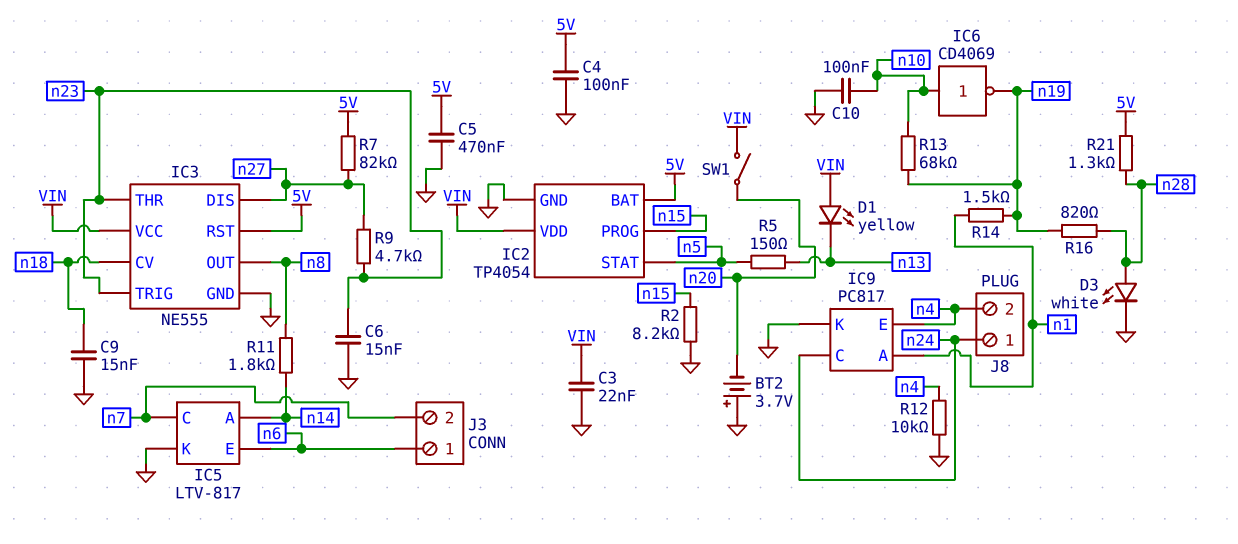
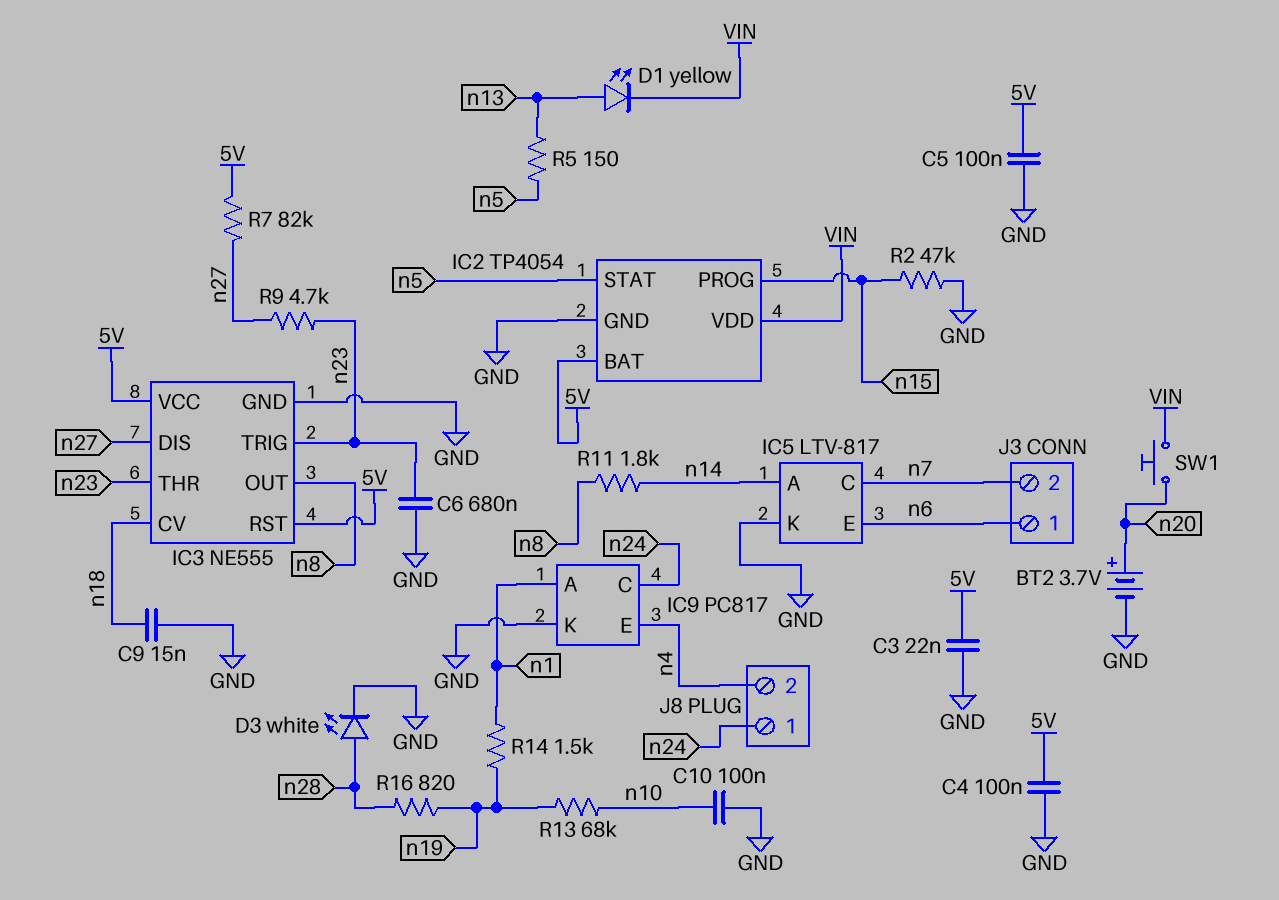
BT2: 3.7V (plus GND, minus n20) -> 3.7V (plus n20, minus GND)
C3: 22nF (GND, VIN) -> 22nF (5V, GND)
C5: 470nF (5V, GND) -> 100nF (5V, GND)
C6: 15nF (GND, n23) -> 680nF (GND, n23)
D1: LED yellow (A VIN, K n13) -> LED yellow (A n13, K VIN)
IC3 pin VCC: VIN -> 5V
IC6: NOT CD4069 (in n10, out n19) -> none
R2: 8.2k (GND, n15) -> 47k (GND, n15)
R12: 10k (GND, n4) -> none
R21: 1.3k (5V, n28) -> none
SW1: switch (VIN, n20) -> button (VIN, n20)

